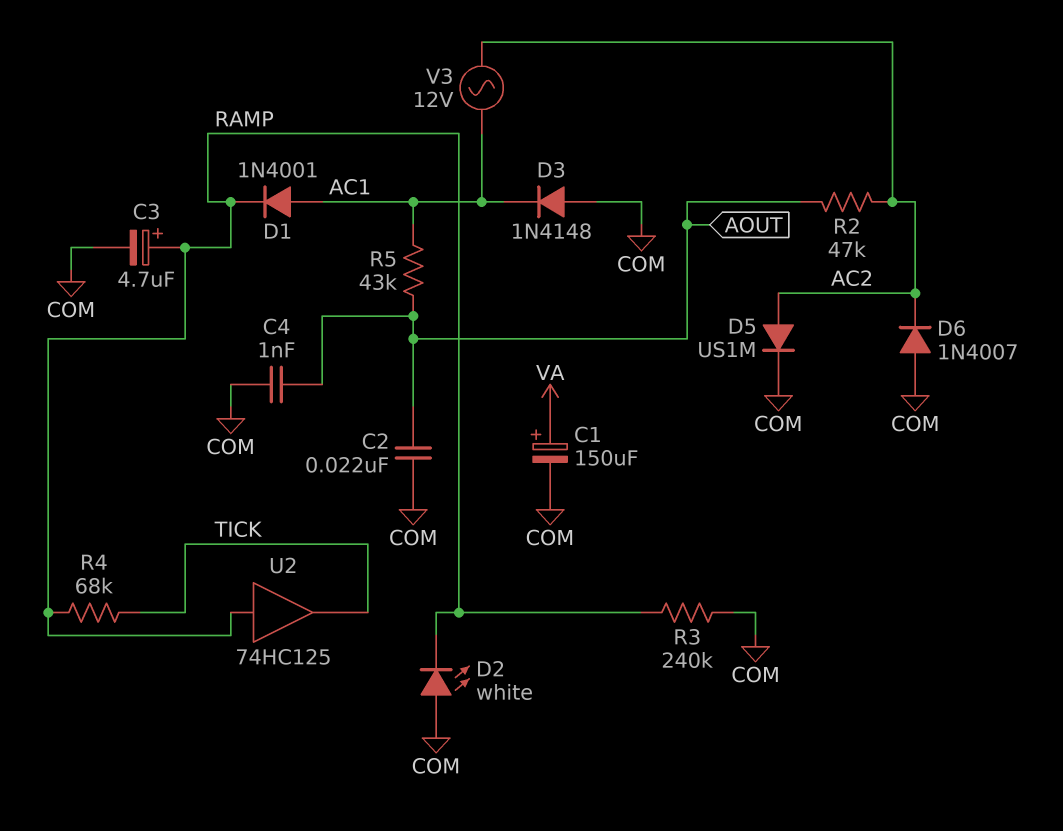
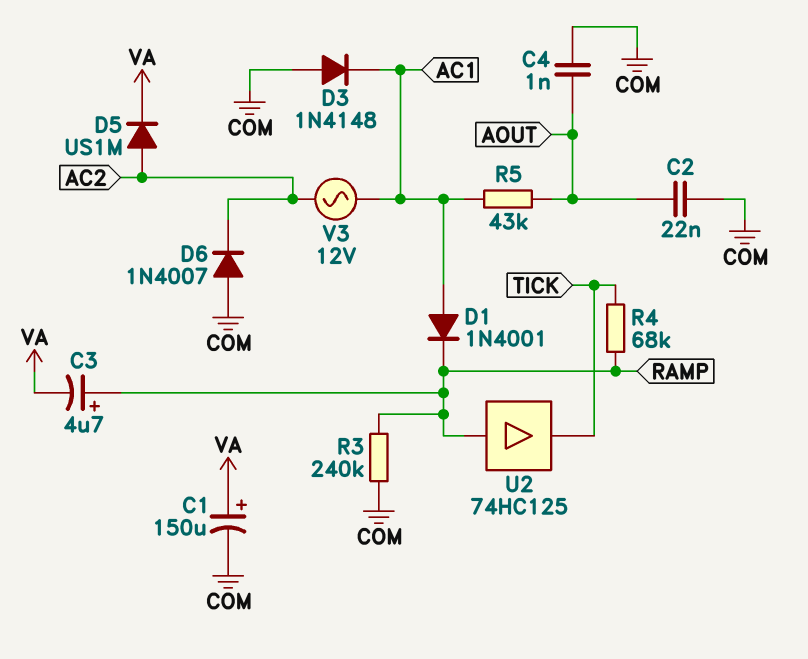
C3: 4.7uF (plus RAMP, minus COM) -> 4.7uF (plus RAMP, minus VA)
D2: LED white (A COM, K RAMP) -> none
D5: diode US1M (A AC2, K COM) -> diode US1M (A AC2, K VA)
R2: 47k (AC2, AOUT) -> none

